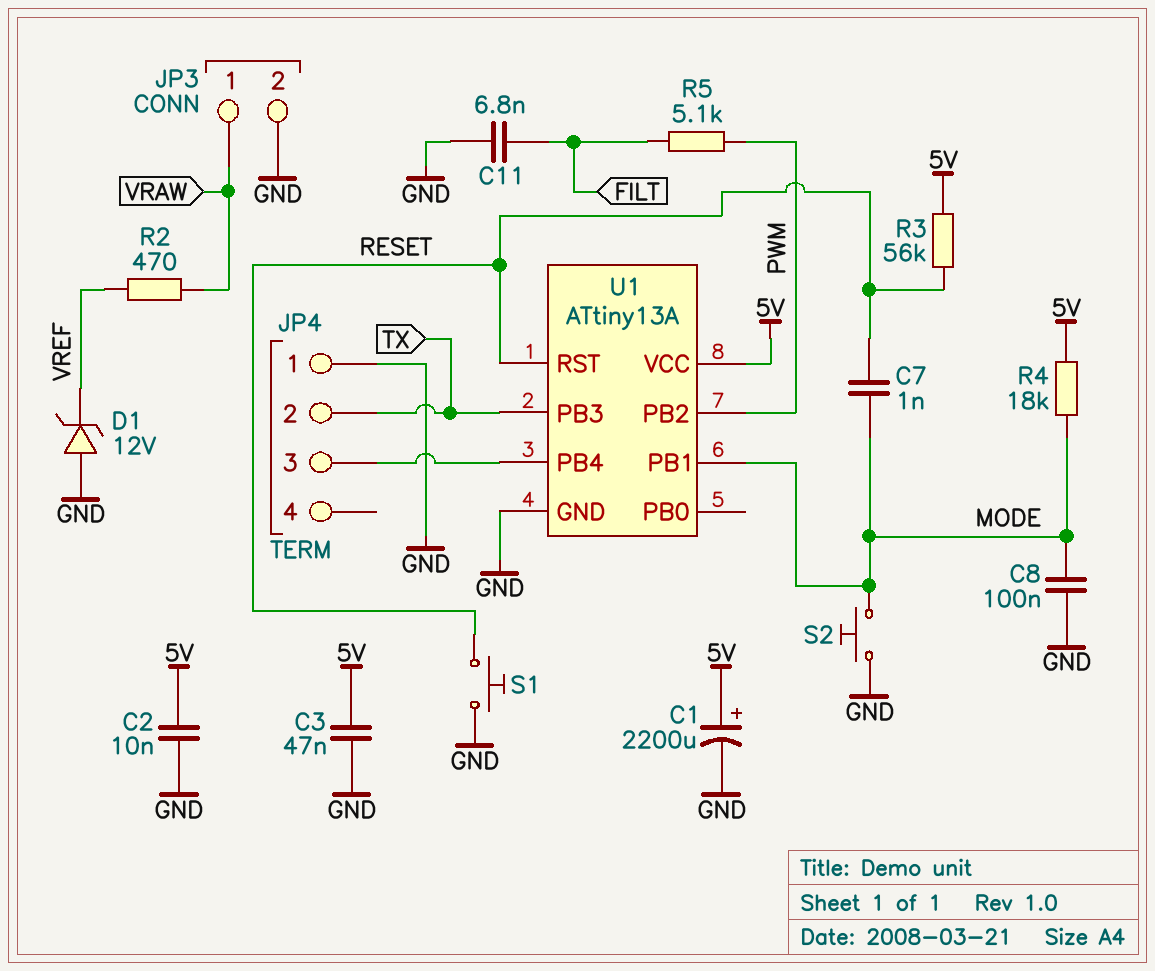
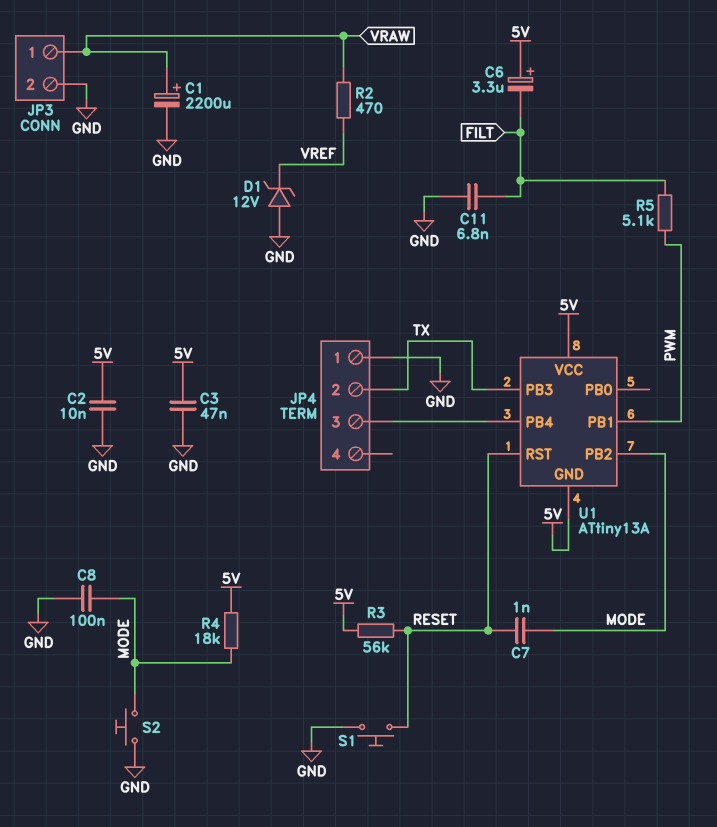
C1: 2200uF (plus 5V, minus GND) -> 2200uF (plus VRAW, minus GND)
C6: none -> 3.3uF (plus 5V, minus FILT)
U1 pin GND: GND -> 5V
U1 pin PB1: MODE -> PWM
U1 pin PB2: PWM -> MODE

